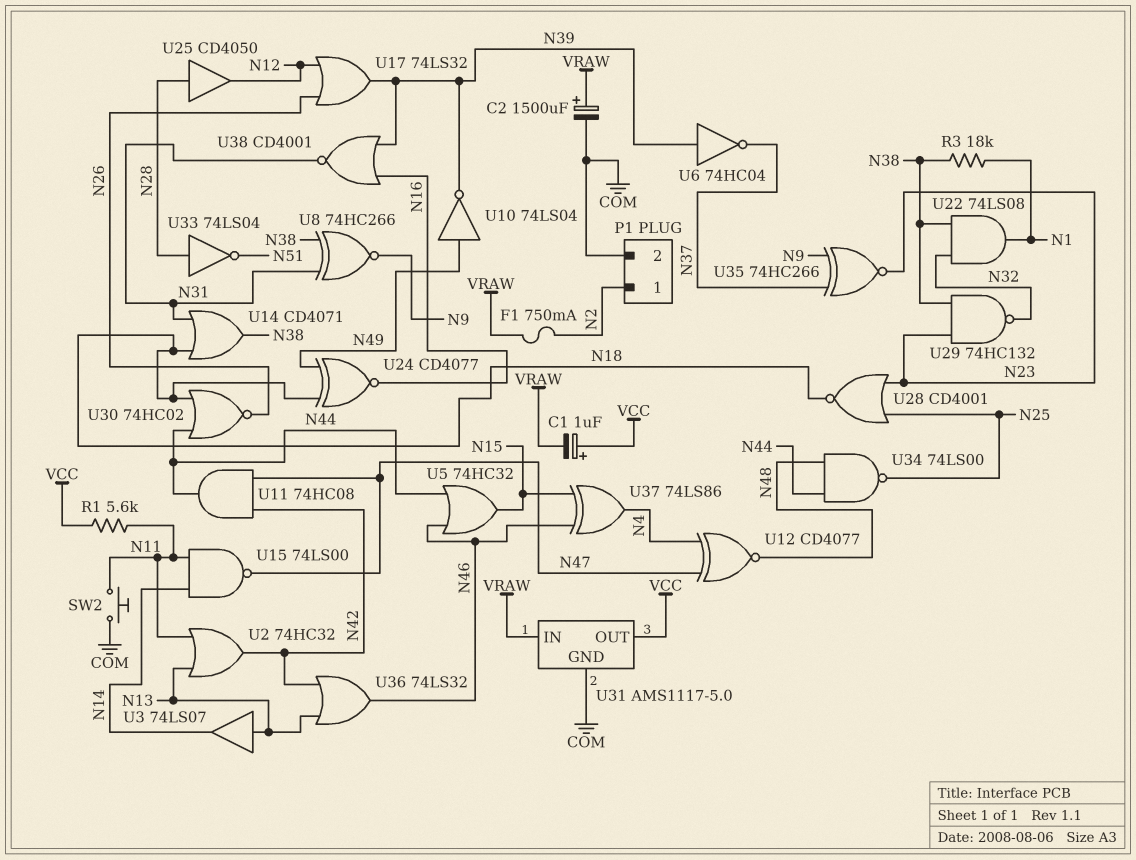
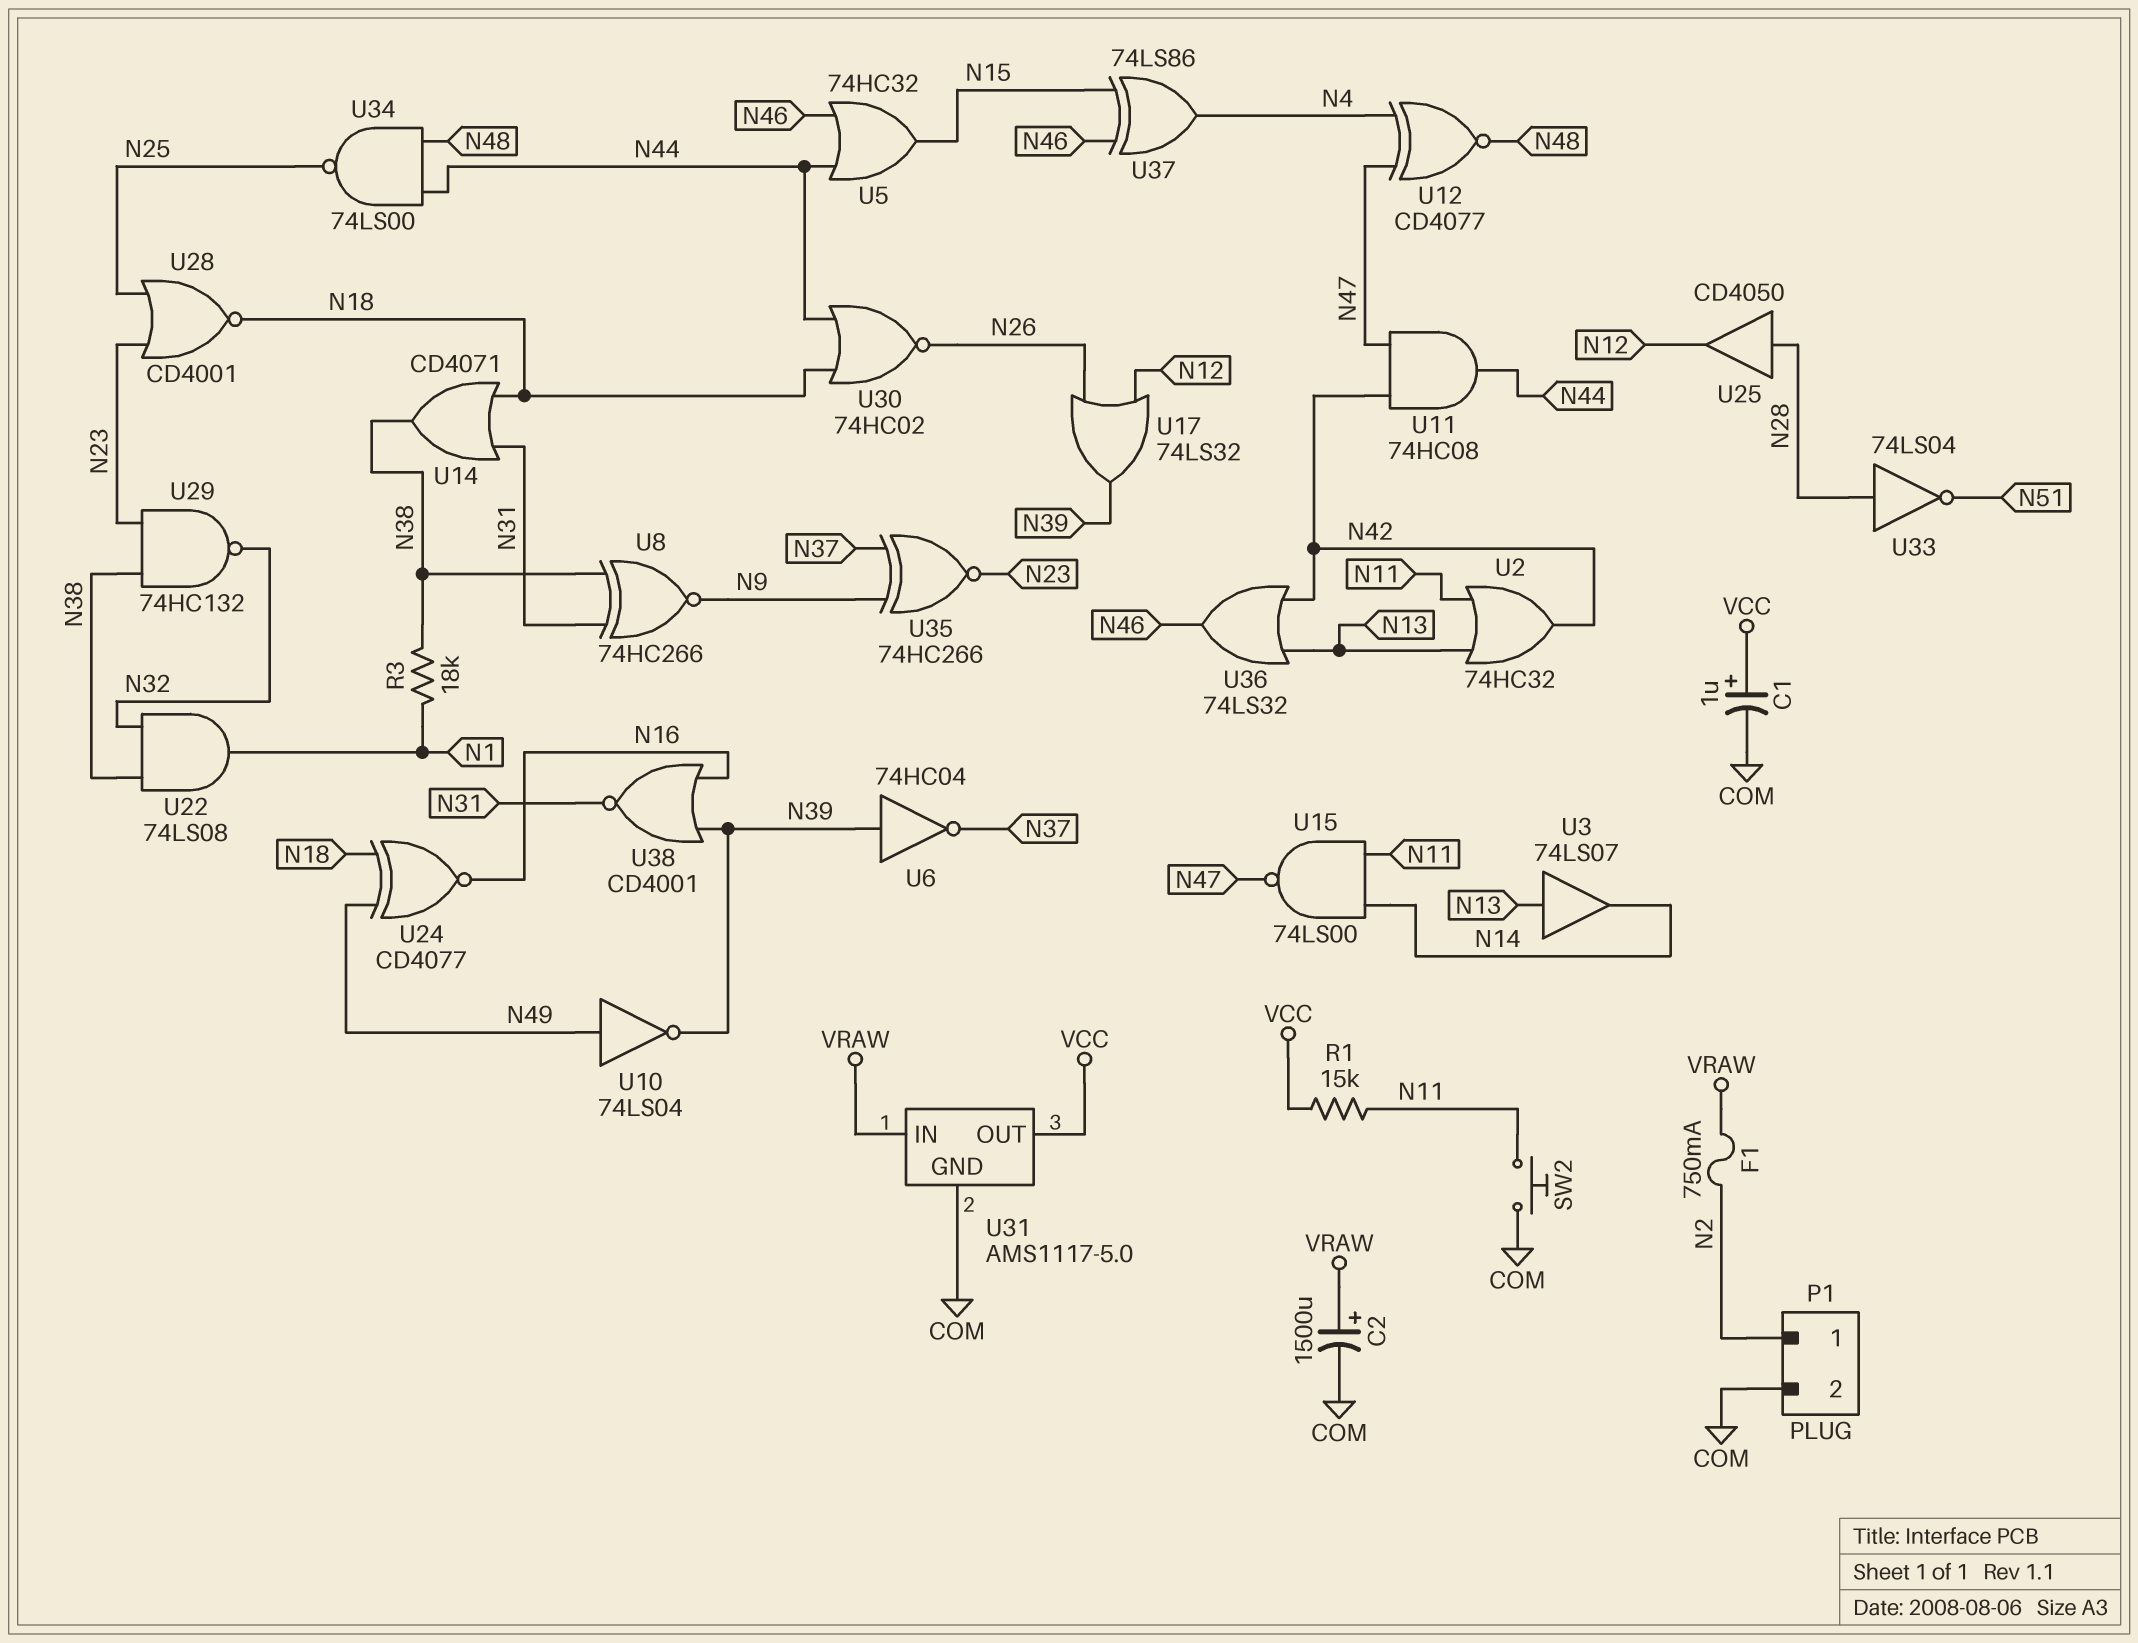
C1: 1uF (plus VCC, minus VRAW) -> 1uF (plus VCC, minus COM)
R1: 5.6k (N11, VCC) -> 15k (N11, VCC)

